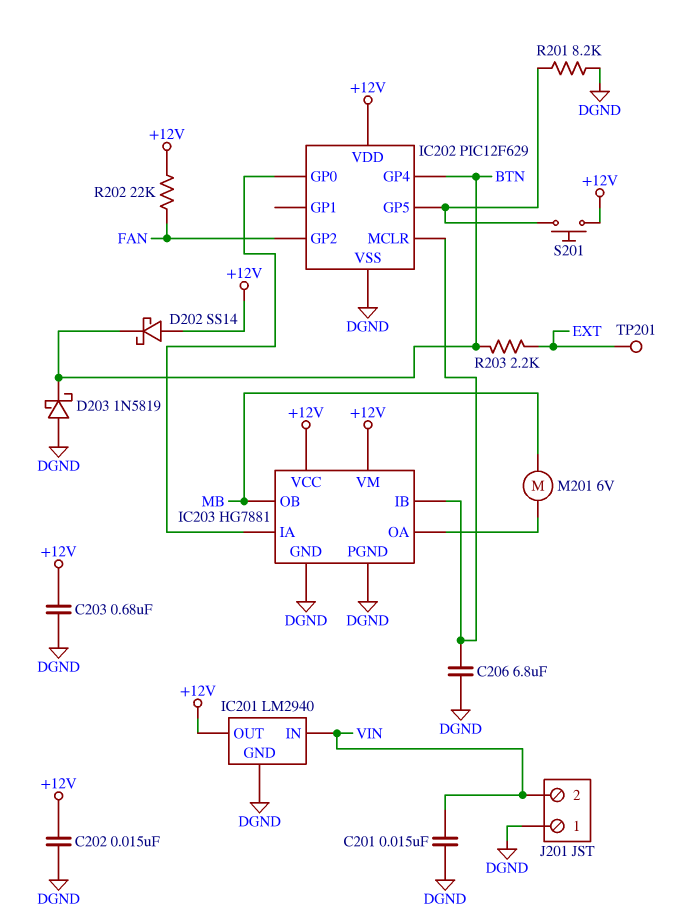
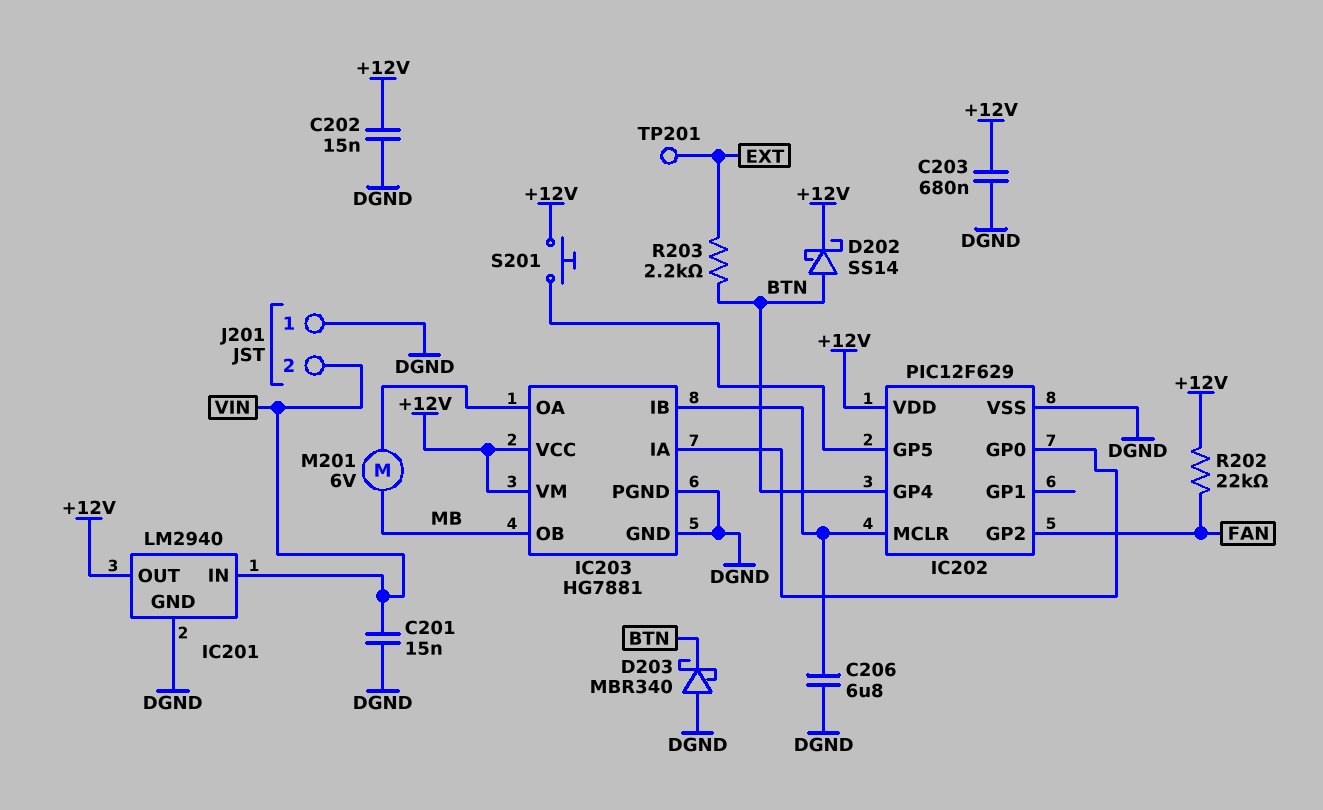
D202: schottky SS14 (A +12V, K BTN) -> schottky SS14 (A BTN, K +12V)
D203: schottky 1N5819 (A DGND, K BTN) -> schottky MBR340 (A DGND, K BTN)
R201: 8.2k (DGND, IC202/GP5) -> none

